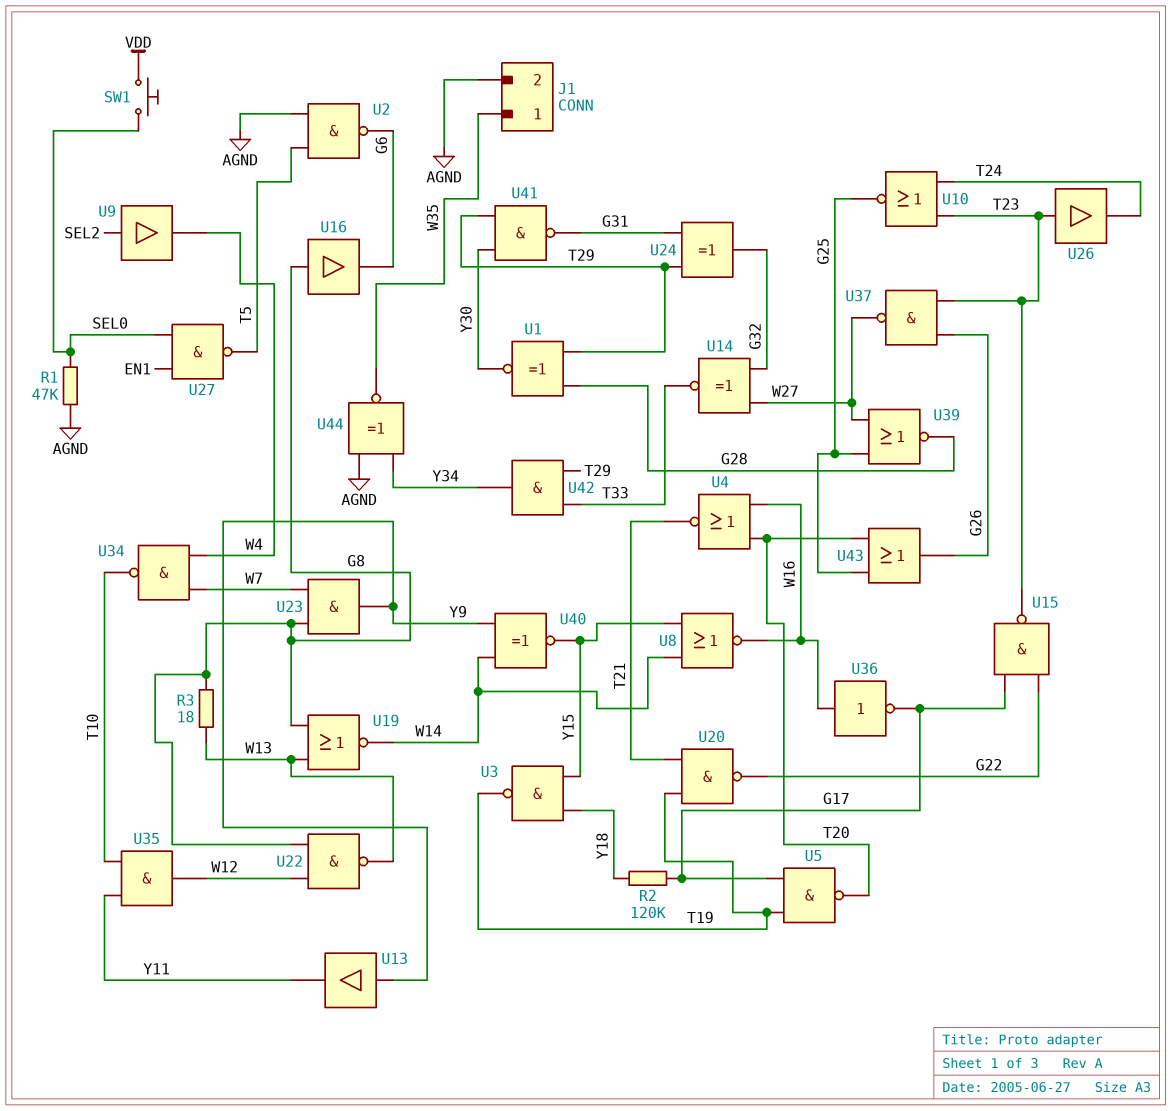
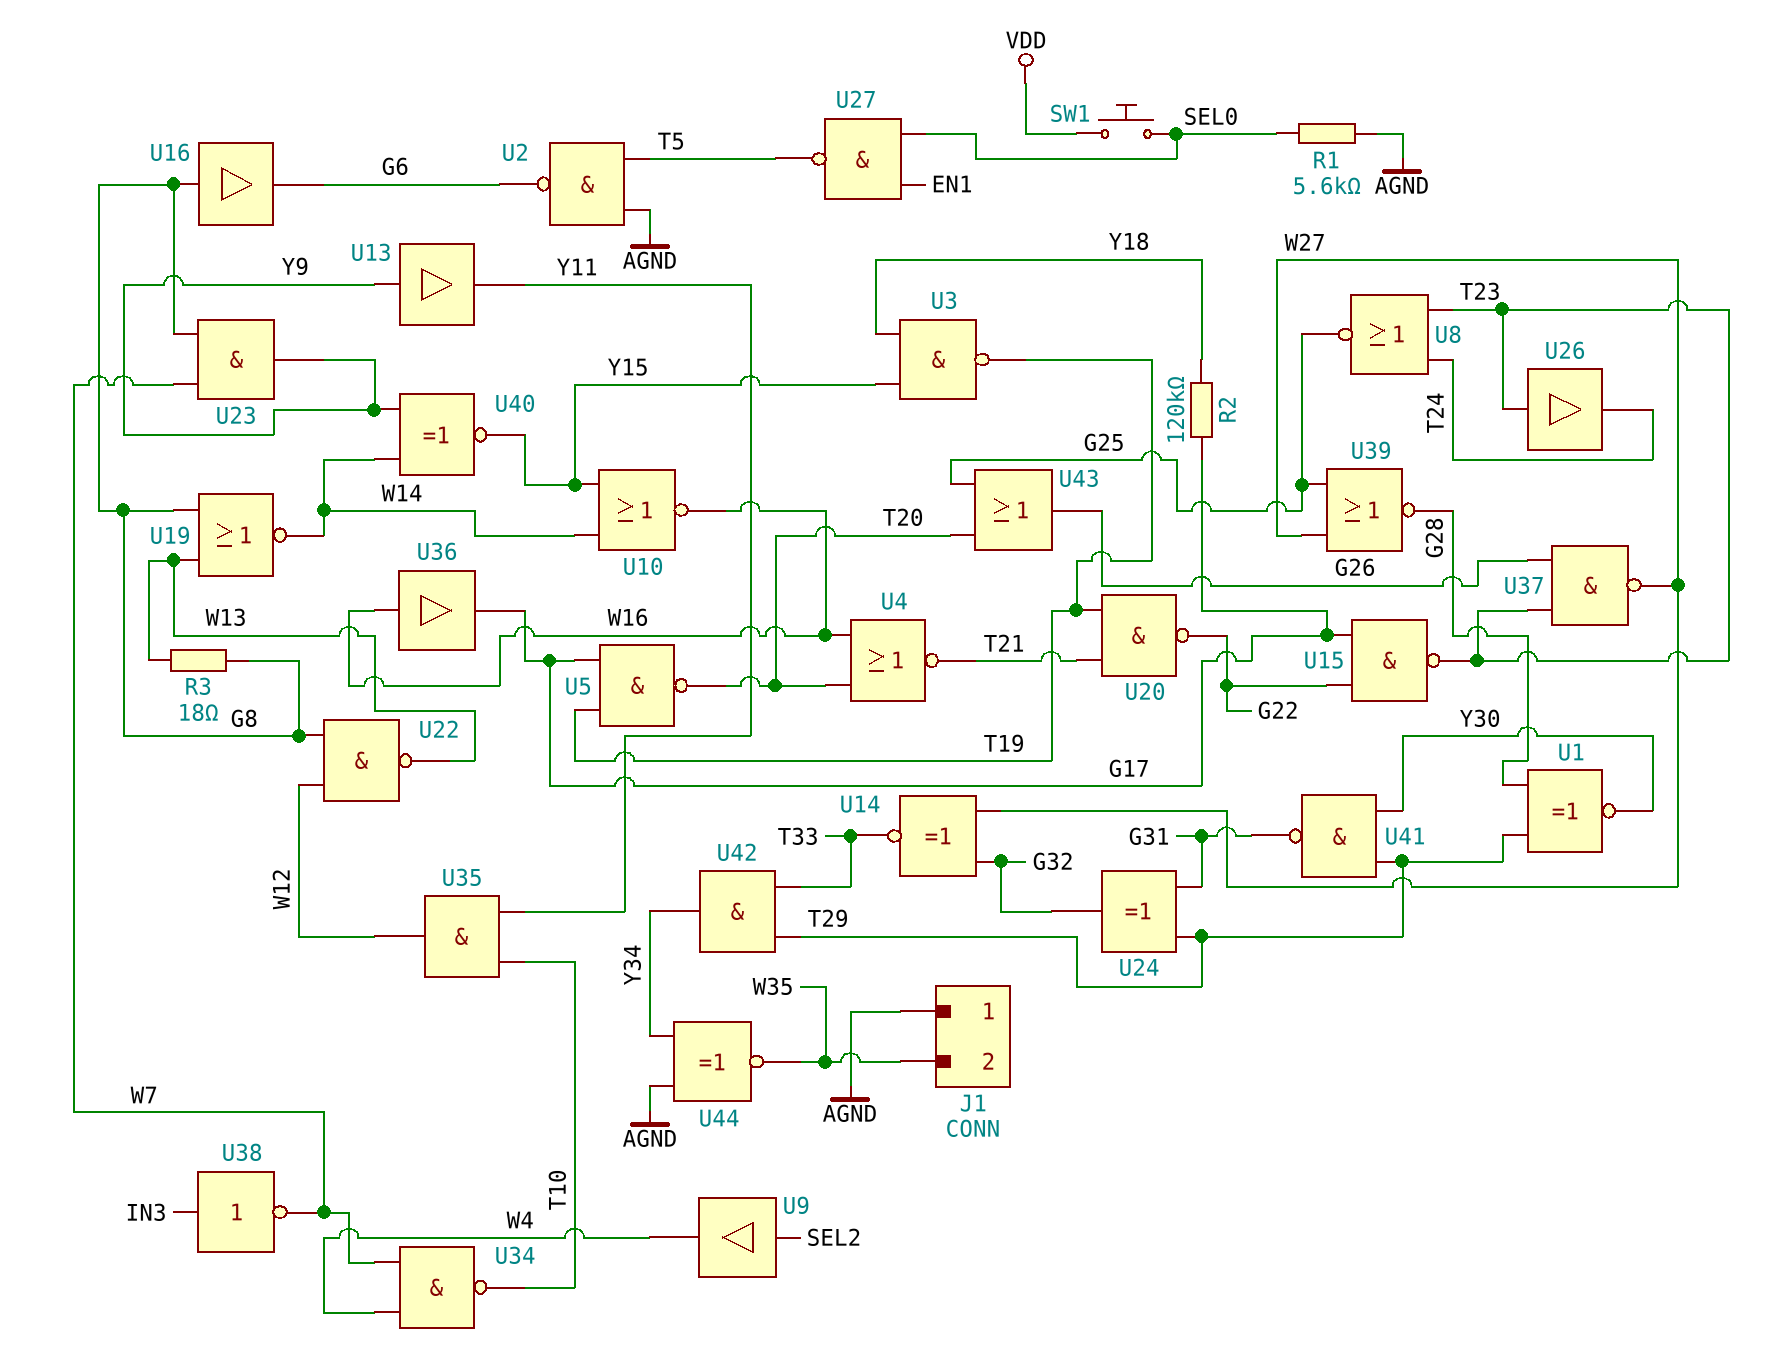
J1 pin 1: W35 -> AGND
J1 pin 2: AGND -> W35
R1: 47k (AGND, SEL0) -> 5.6k (AGND, SEL0)
U8: NOR (in W14, in Y15, out W16) -> NOR (in T23, in T24, out G25)
U10: NOR (in T23, in T24, out G25) -> NOR (in W14, in Y15, out W16)
U36: NOT (in W16, out G17) -> buffer (in W16, out G17)
U38: none -> NOT (in IN3, out W7)

